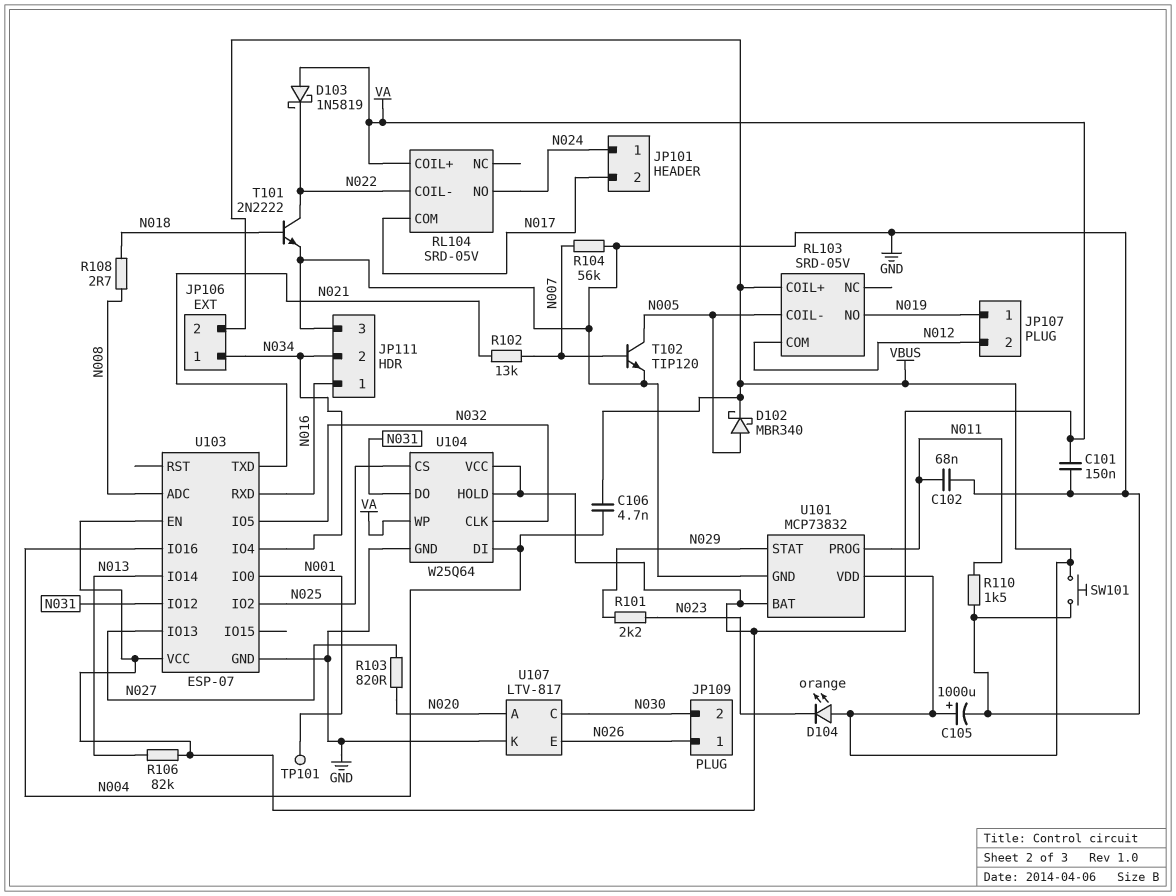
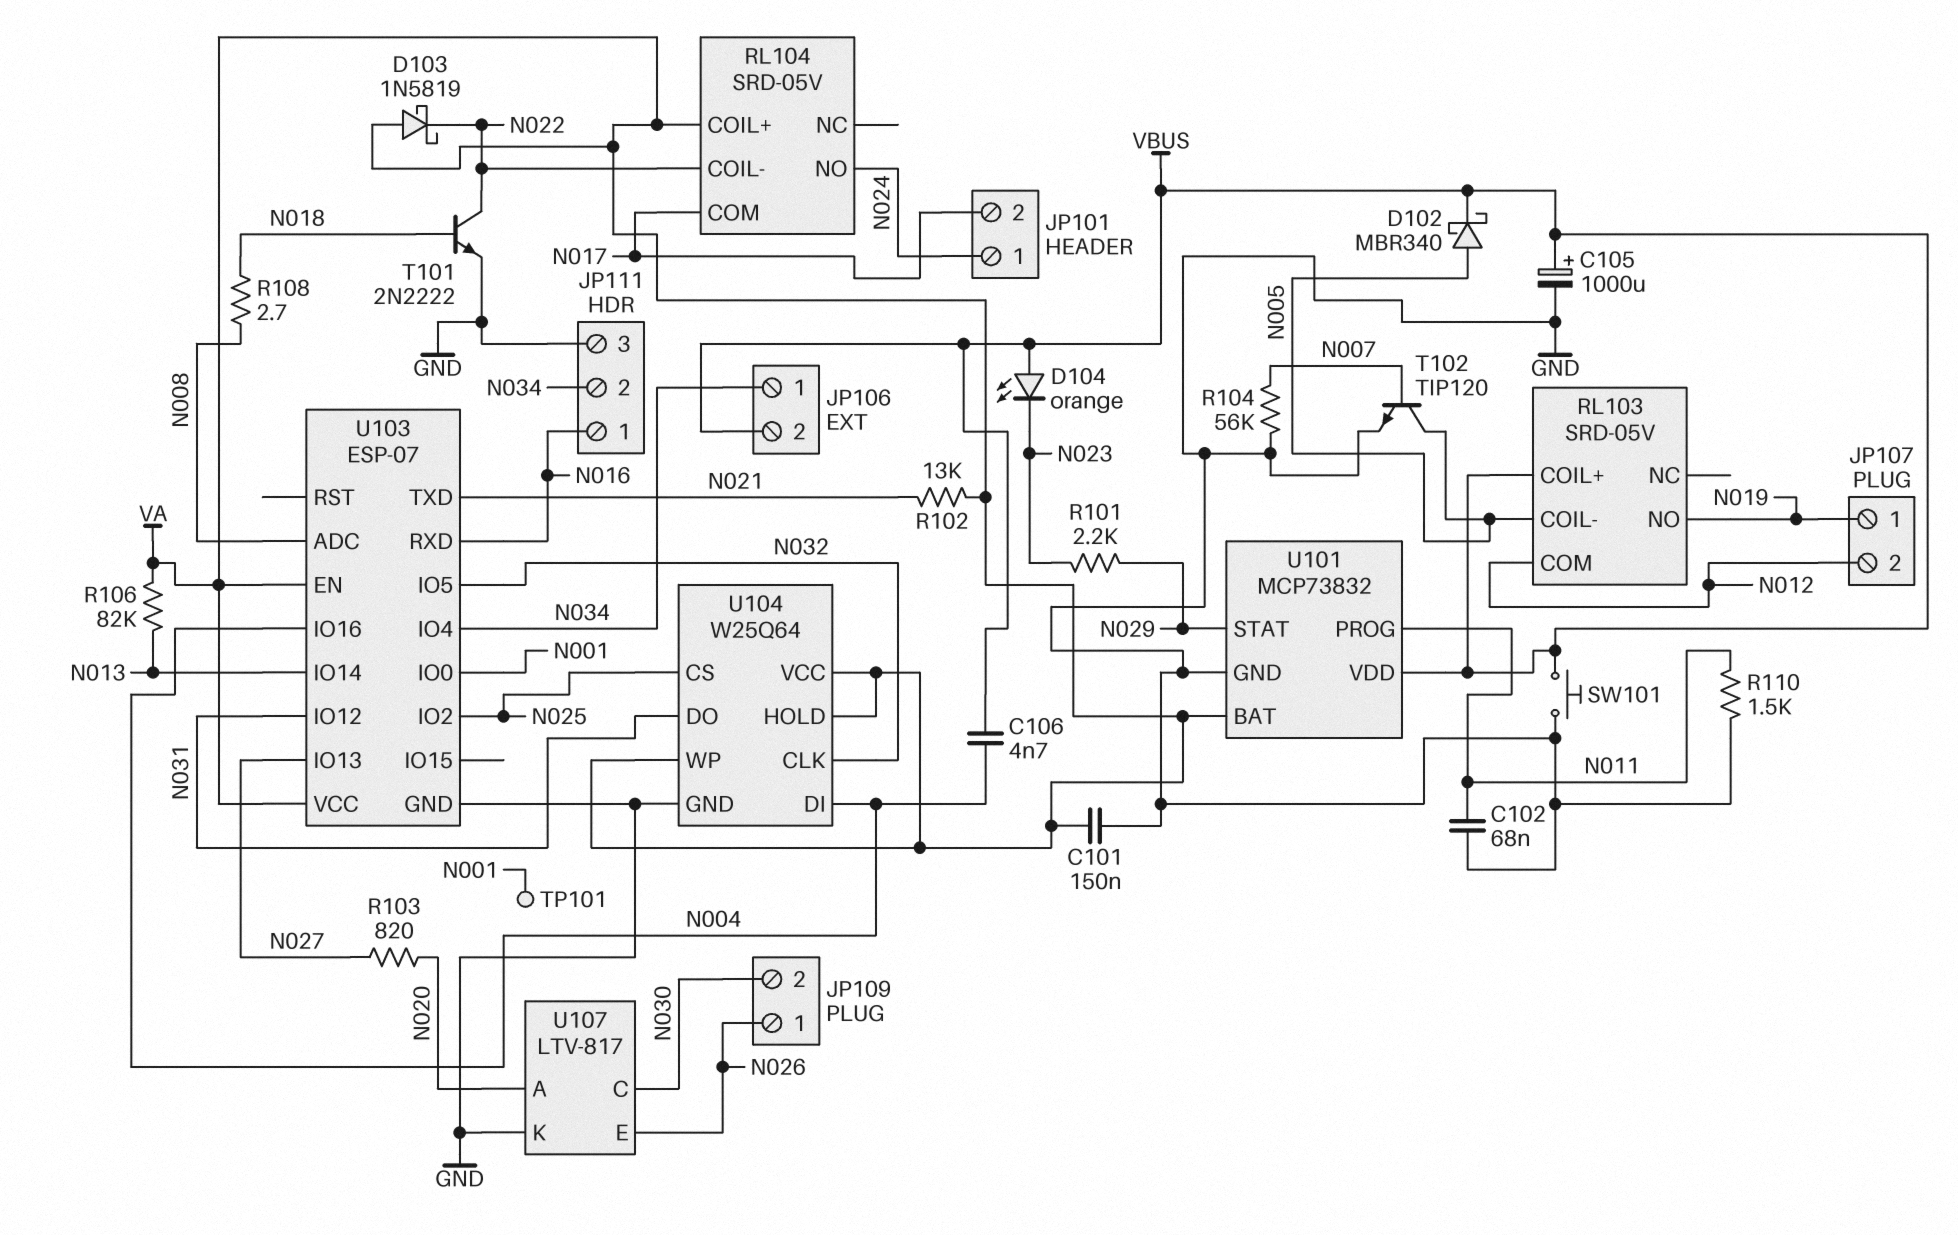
R102: 13k (N007, N021) -> 13k (N021, VA)

